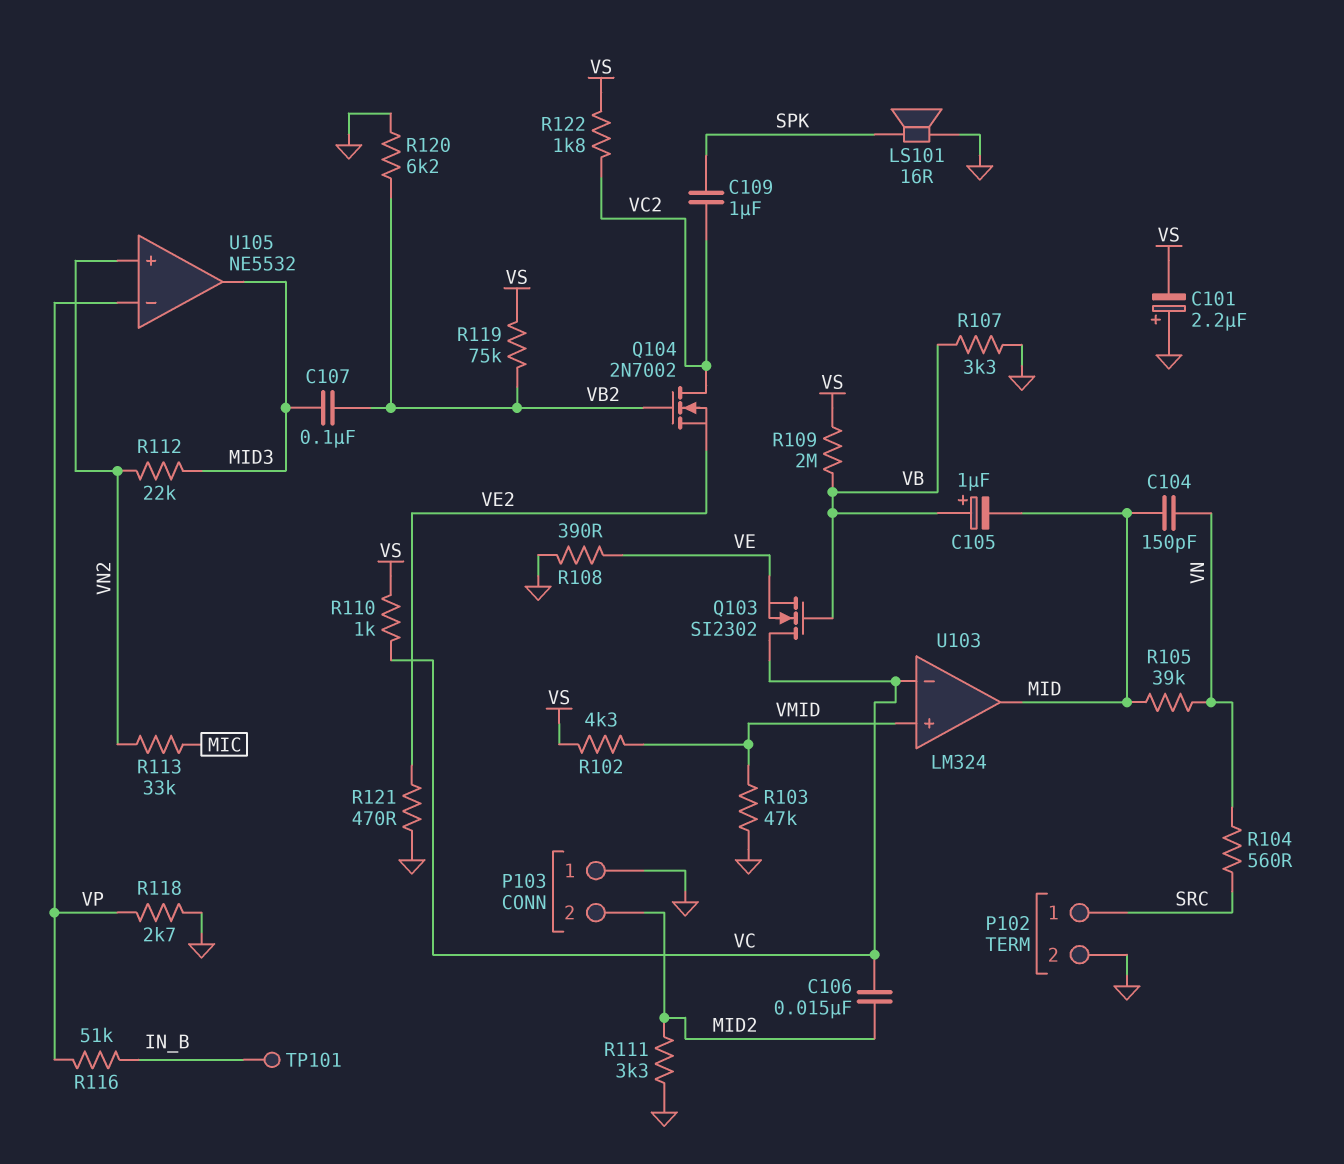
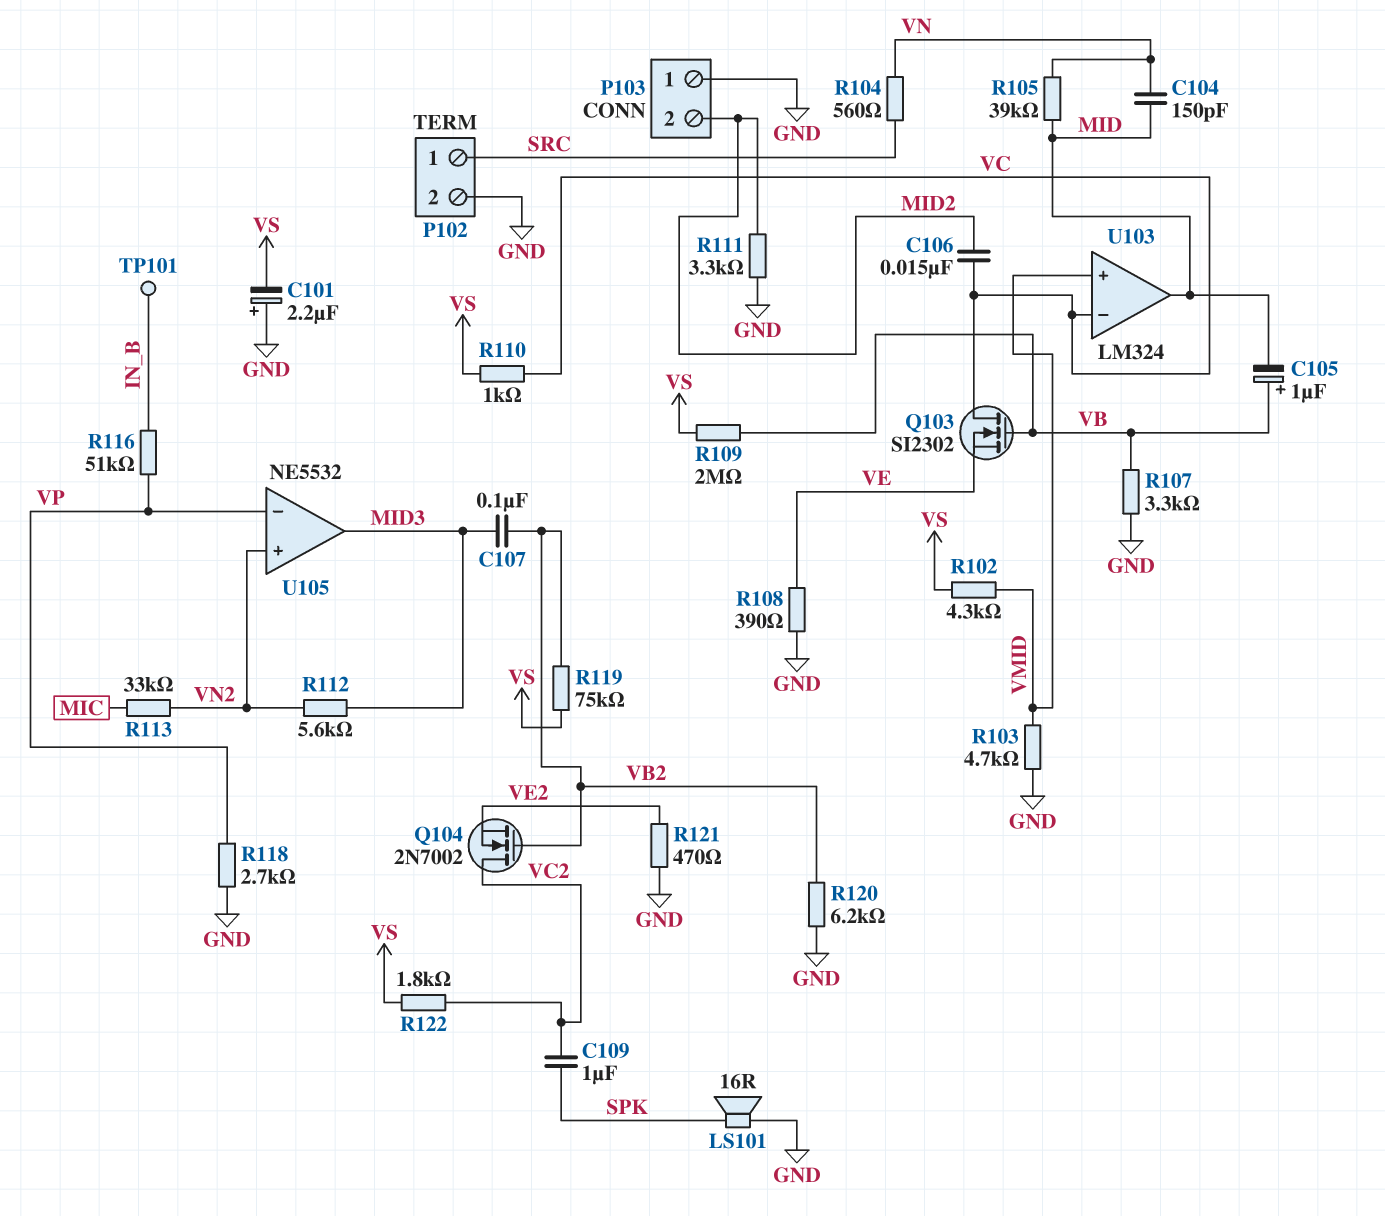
R103: 47k (GND, VMID) -> 4.7k (GND, VMID)
R112: 22k (MID3, VN2) -> 5.6k (MID3, VN2)

